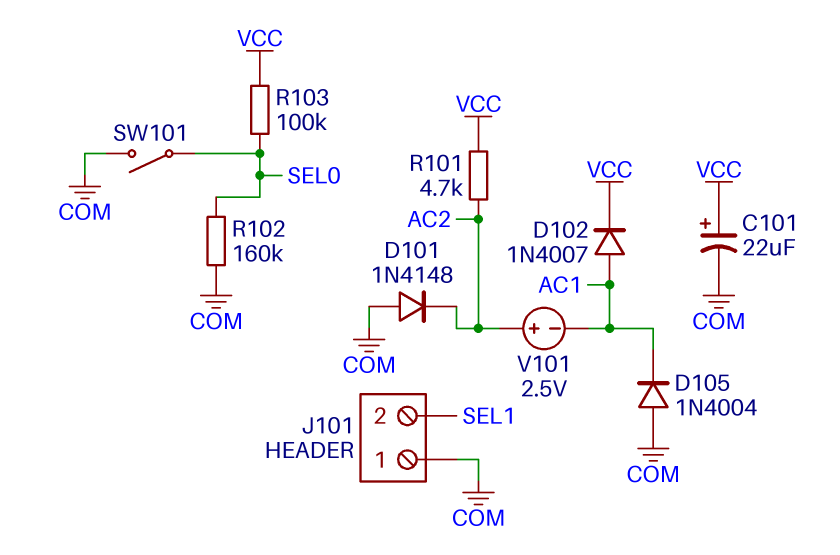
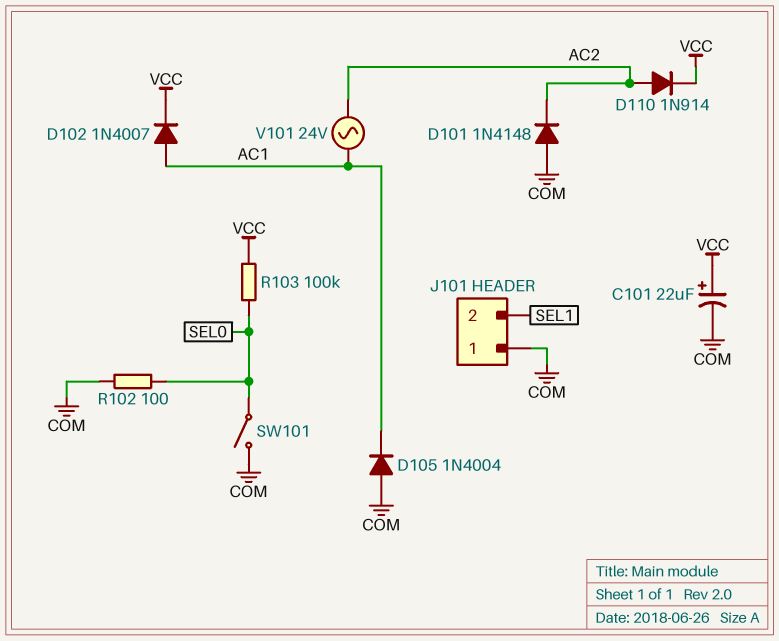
D110: none -> diode 1N914 (A AC2, K VCC)
R101: 4.7k (AC2, VCC) -> none
R102: 160k (COM, SEL0) -> 100 (COM, SEL0)
V101: 2.5V (plus AC2, minus AC1) -> AC 24V (AC1, AC2)

